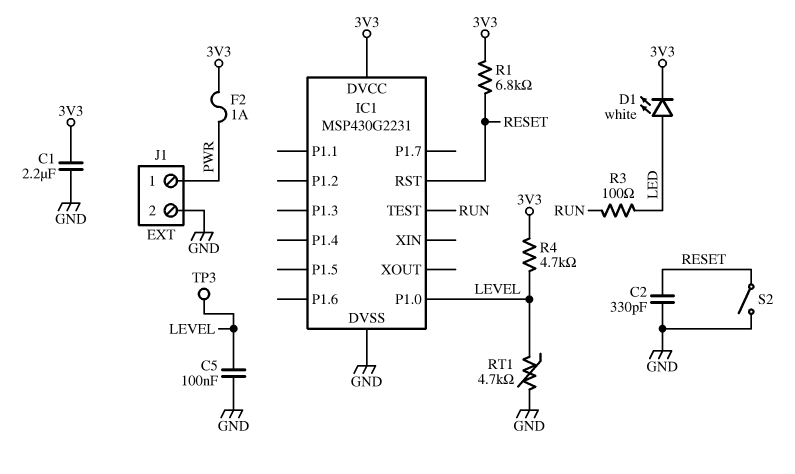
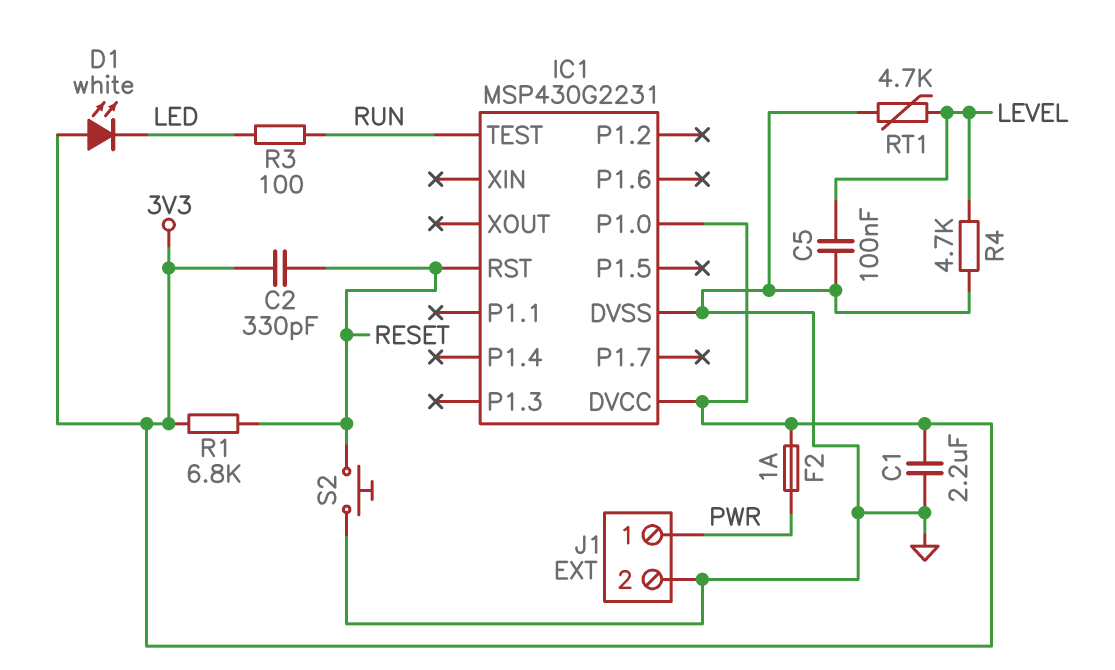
C2: 330pF (GND, RESET) -> 330pF (3V3, RESET)
D1: LED white (A LED, K 3V3) -> LED white (A 3V3, K LED)
IC1 pin P1.0: LEVEL -> 3V3
R4: 4.7k (3V3, LEVEL) -> 4.7k (GND, LEVEL)
S2: switch (GND, RESET) -> button (GND, RESET)
TP3: test point (LEVEL) -> none

